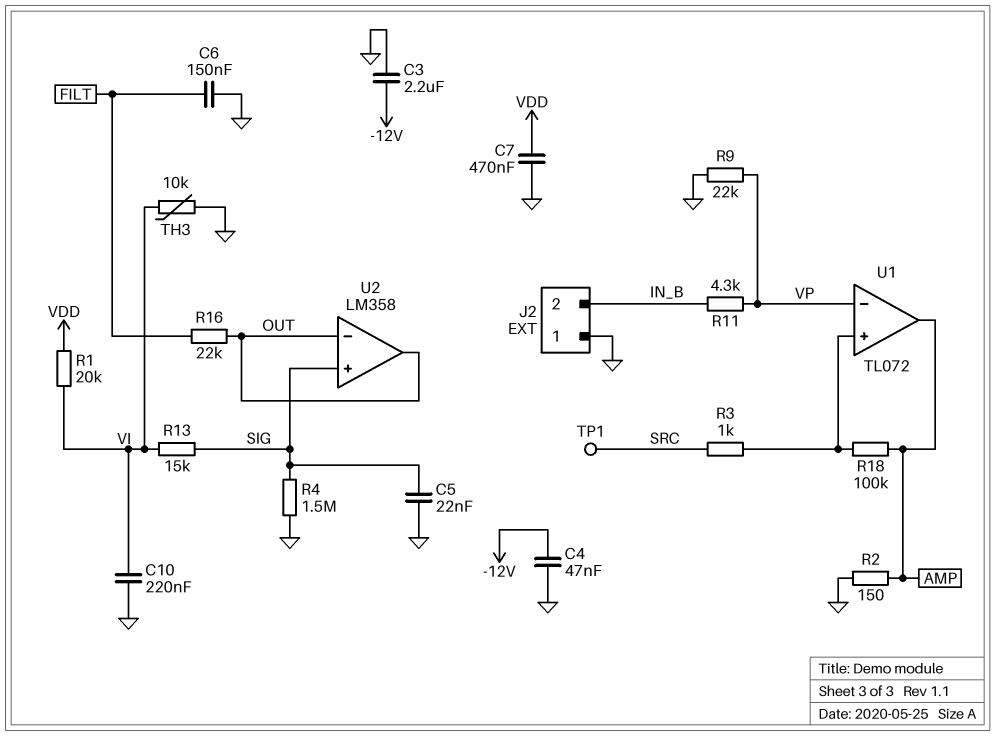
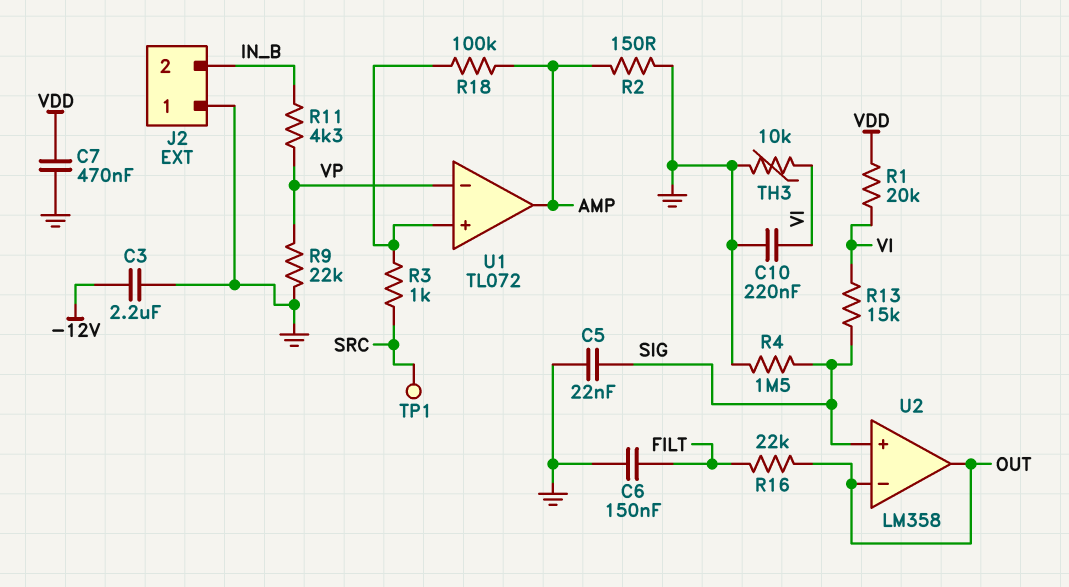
C4: 47nF (-12V, GND) -> none

